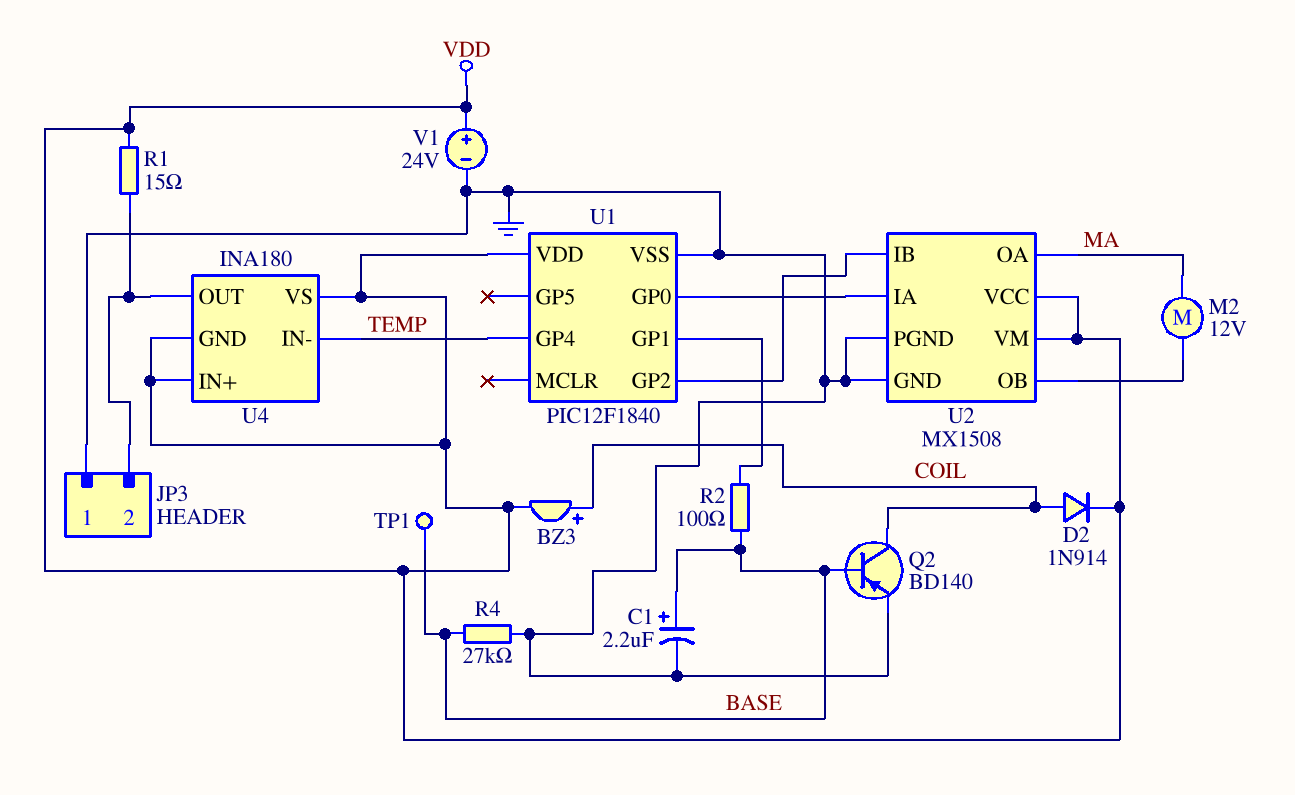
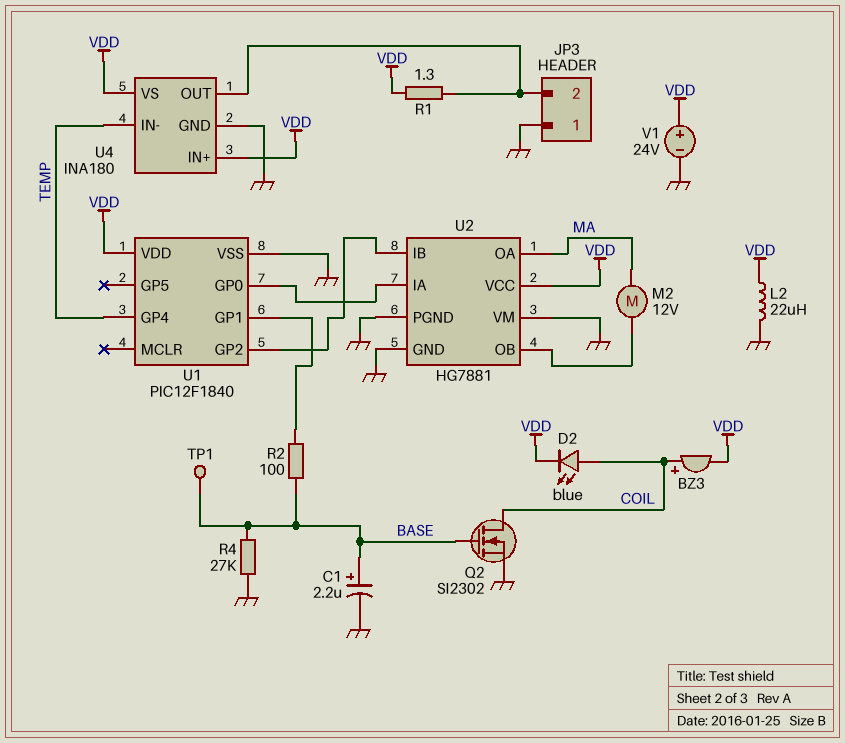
D2: diode 1N914 (A COIL, K VDD) -> LED blue (A COIL, K VDD)
L2: none -> 22uH (GND, VDD)
Q2: PNP BD140 (B BASE, C COIL, E GND) -> NMOS SI2302 (G BASE, D COIL, S GND)
R1: 15 (JP3/2, VDD) -> 1.3 (JP3/2, VDD)
U2: MX1508 -> HG7881
U2 pin VM: VDD -> GND
U4 pin GND: VDD -> GND

